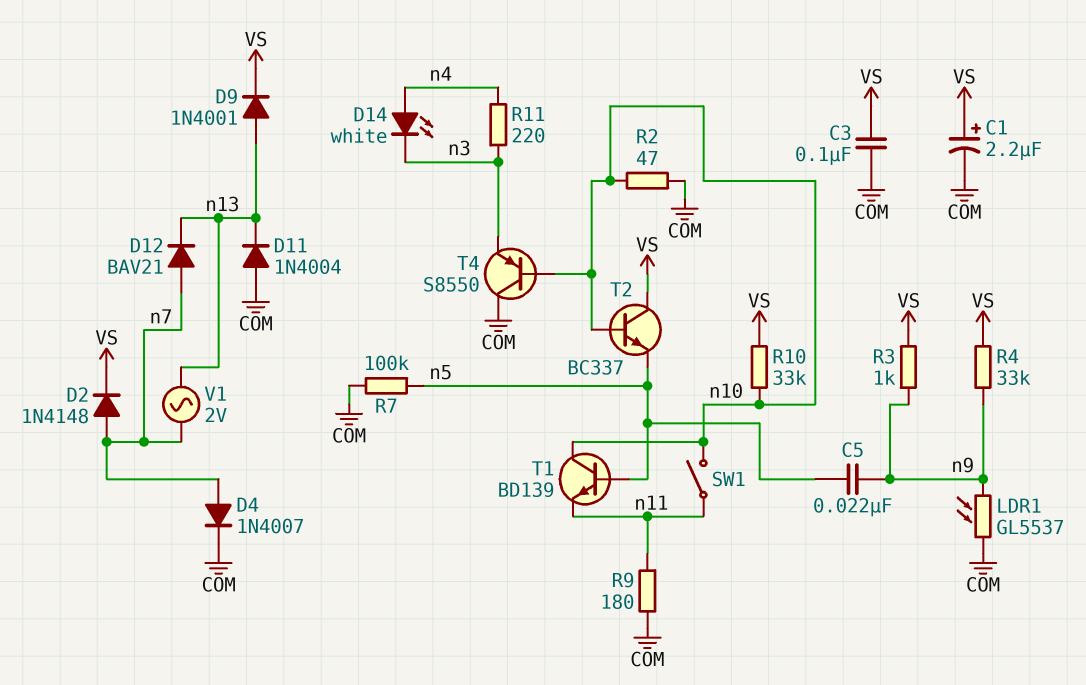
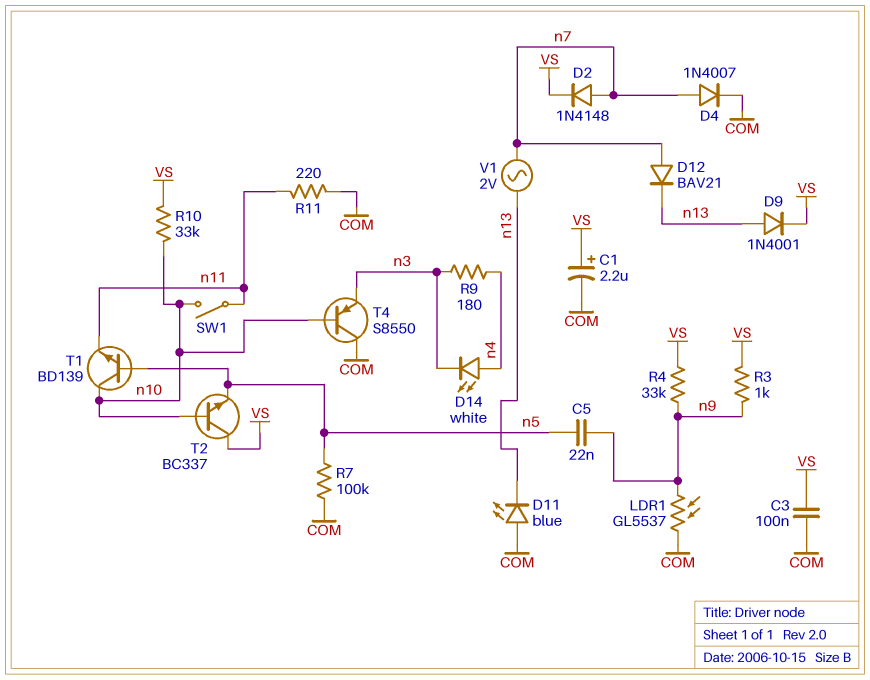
D11: diode 1N4004 (A COM, K n13) -> LED blue (A COM, K n13)
R2: 47 (COM, n10) -> none
R9: 180 (COM, n11) -> 180 (n3, n4)
R11: 220 (n3, n4) -> 220 (COM, n11)

